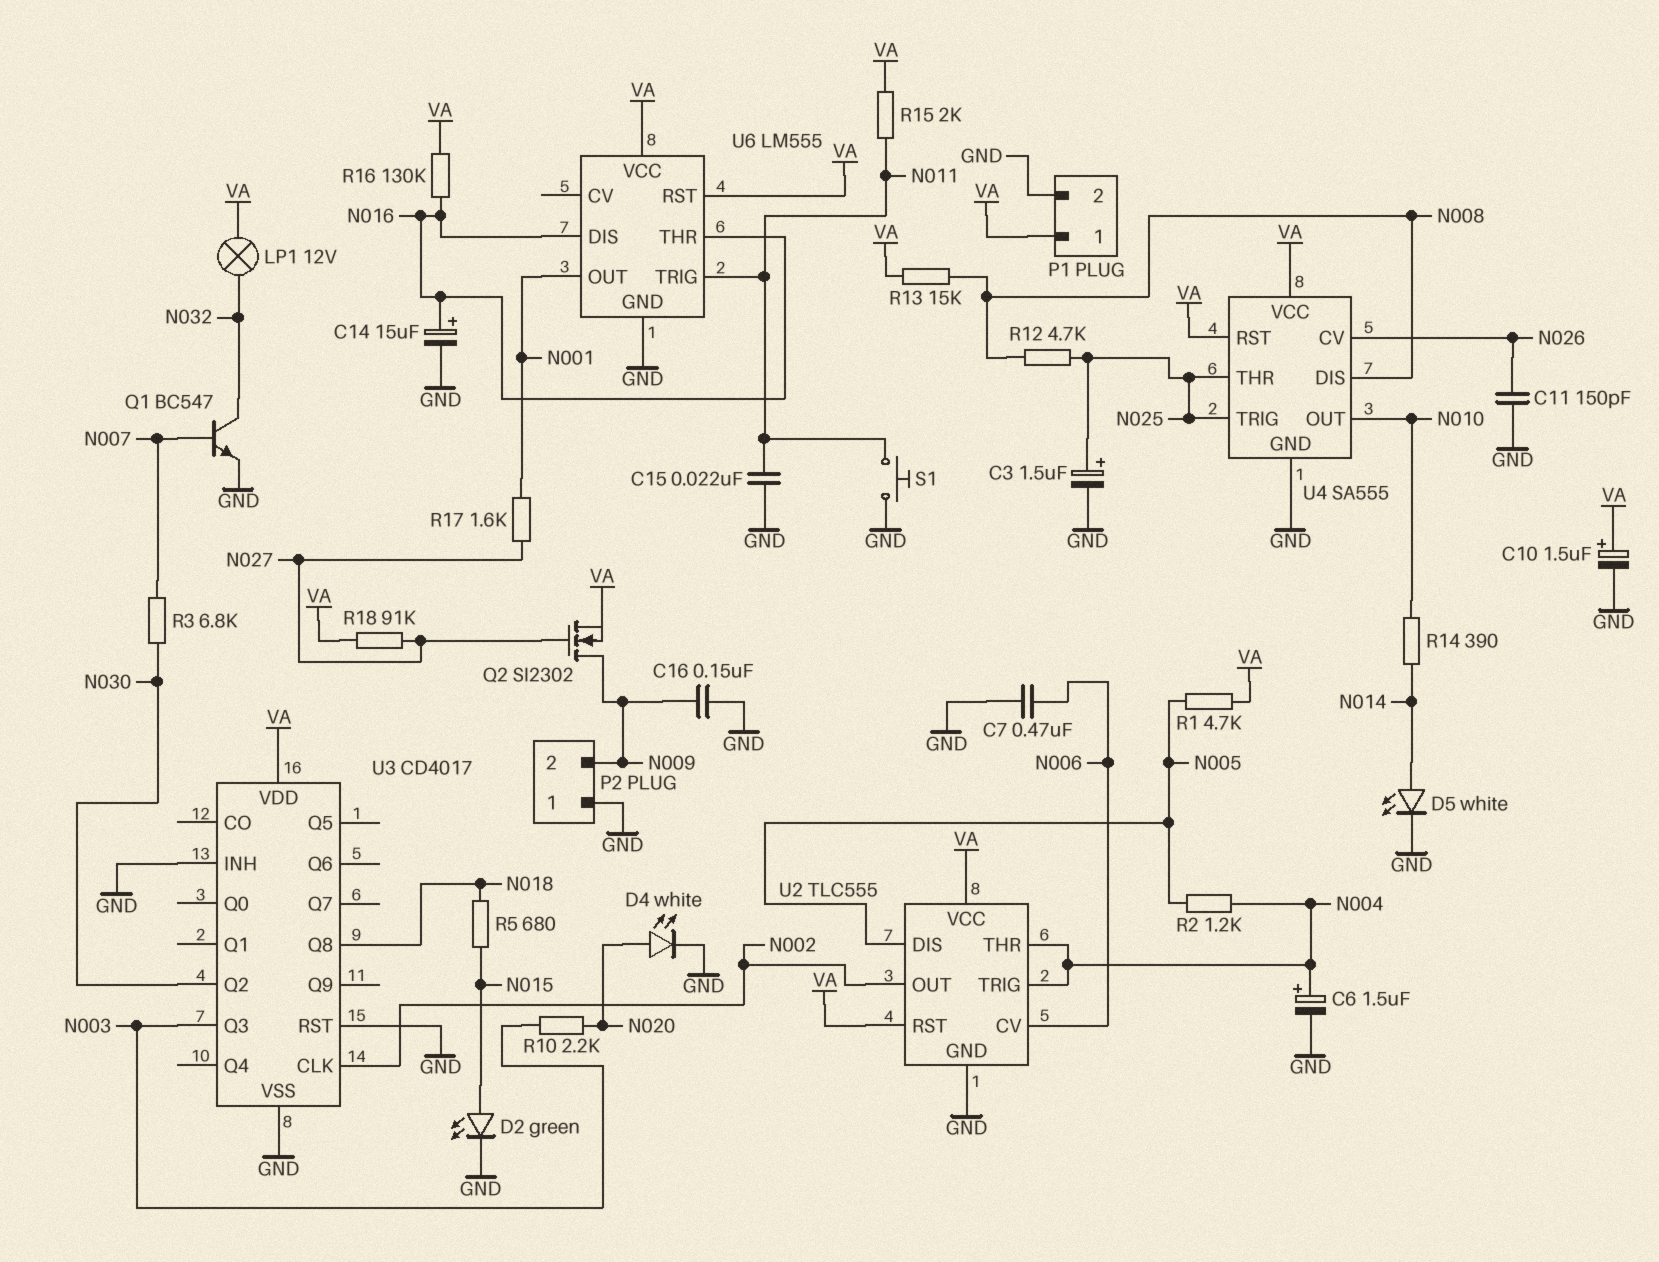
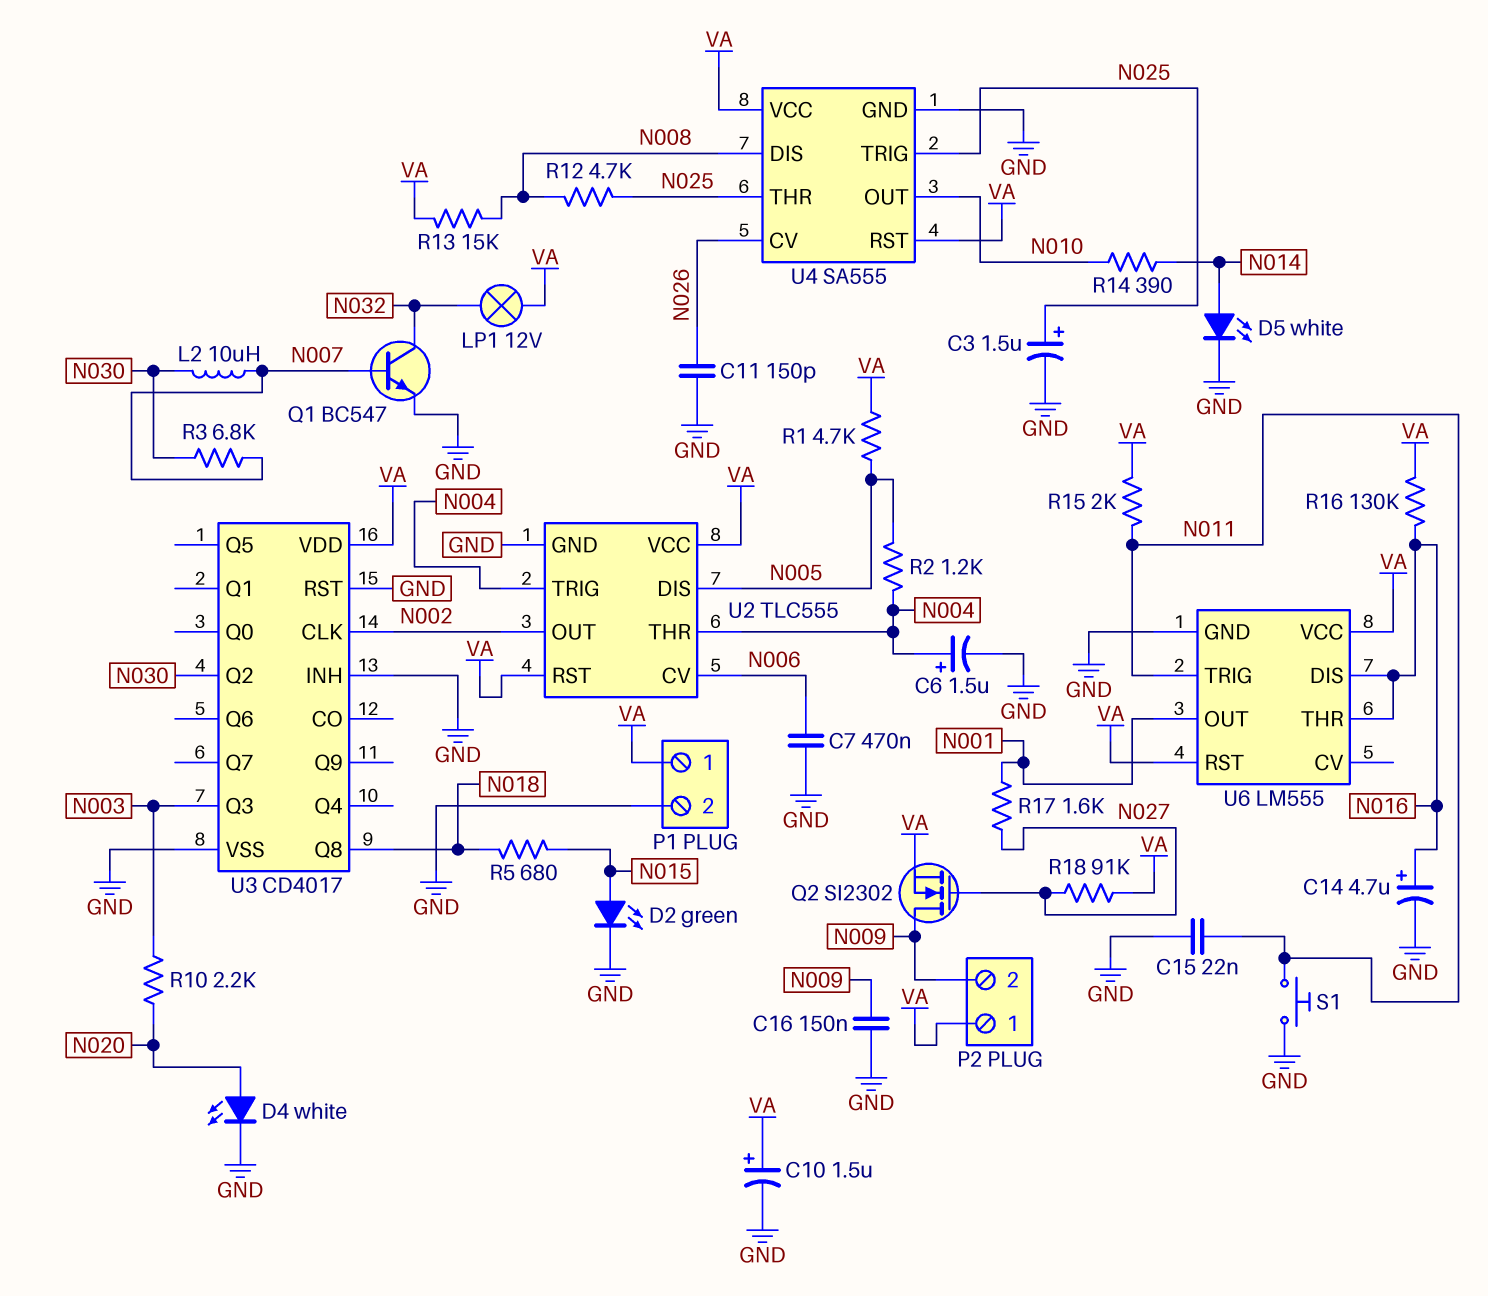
C14: 15uF (plus N016, minus GND) -> 4.7uF (plus N016, minus GND)
L2: none -> 10uH (N007, N030)
P2 pin 1: GND -> VA

